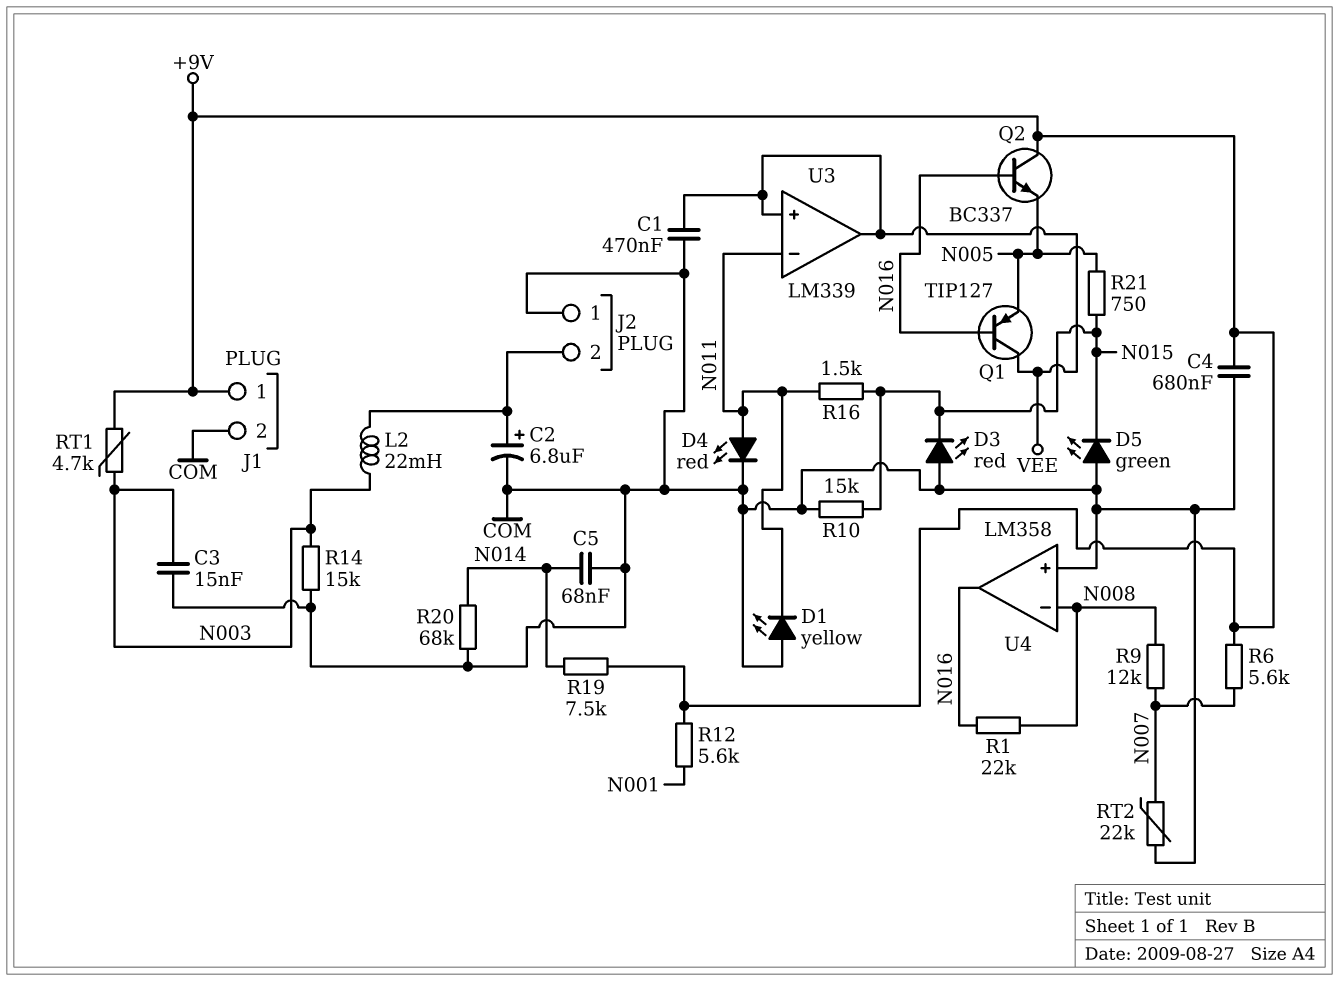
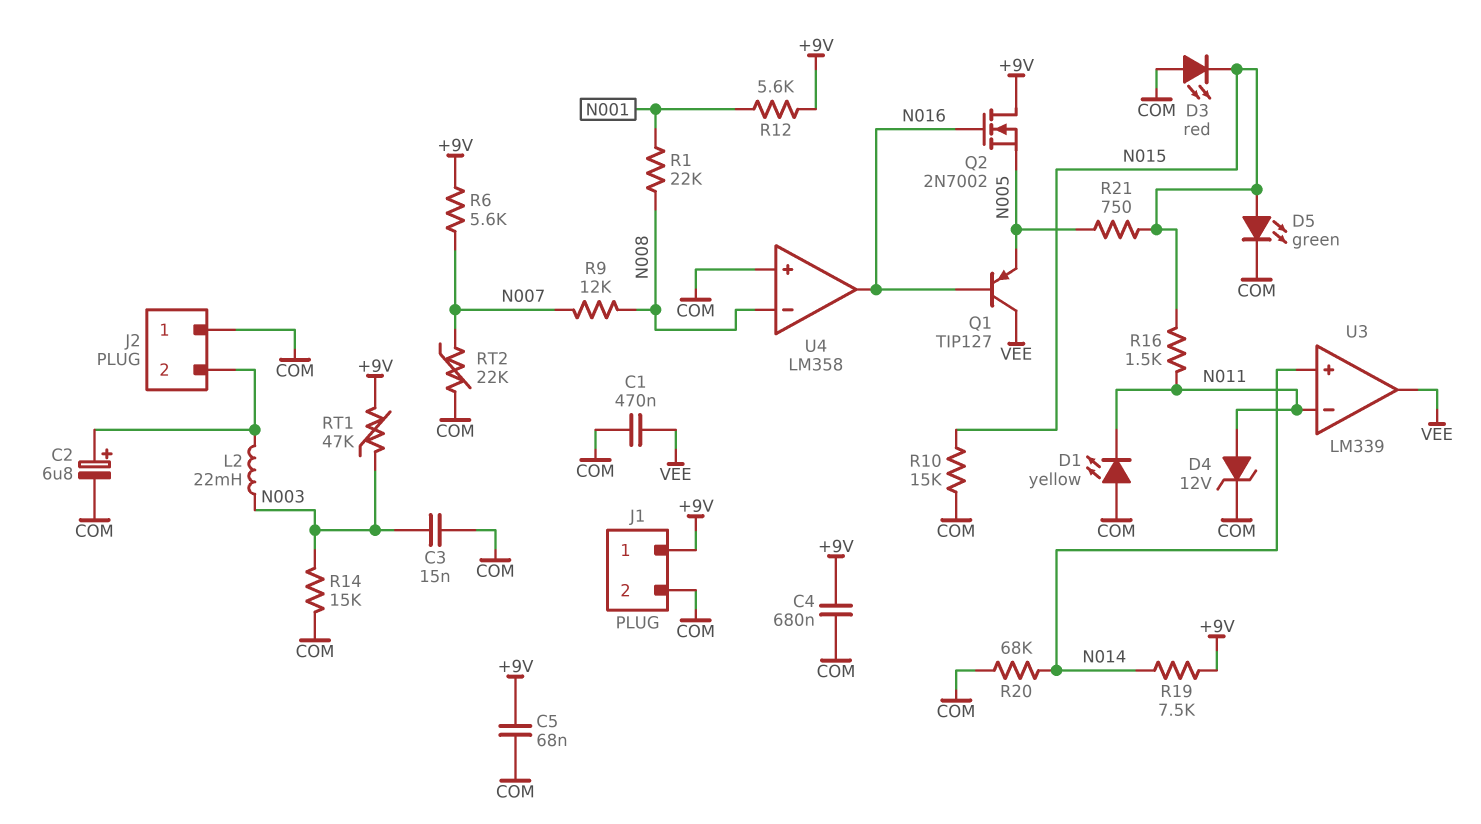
C5: 68nF (COM, N014) -> 68nF (+9V, COM)
D4: LED red (A N011, K COM) -> zener 12V (A N011, K COM)
D5: LED green (A COM, K N015) -> LED green (A N015, K COM)
Q2: NPN BC337 (B N016, C +9V, E N005) -> NMOS 2N7002 (G N016, D +9V, S N005)
R1: 22k (N008, N016) -> 22k (N001, N008)
RT1: 4.7k (+9V, N003) -> 47k (+9V, N003)
U3 pin in+: VEE -> N014

